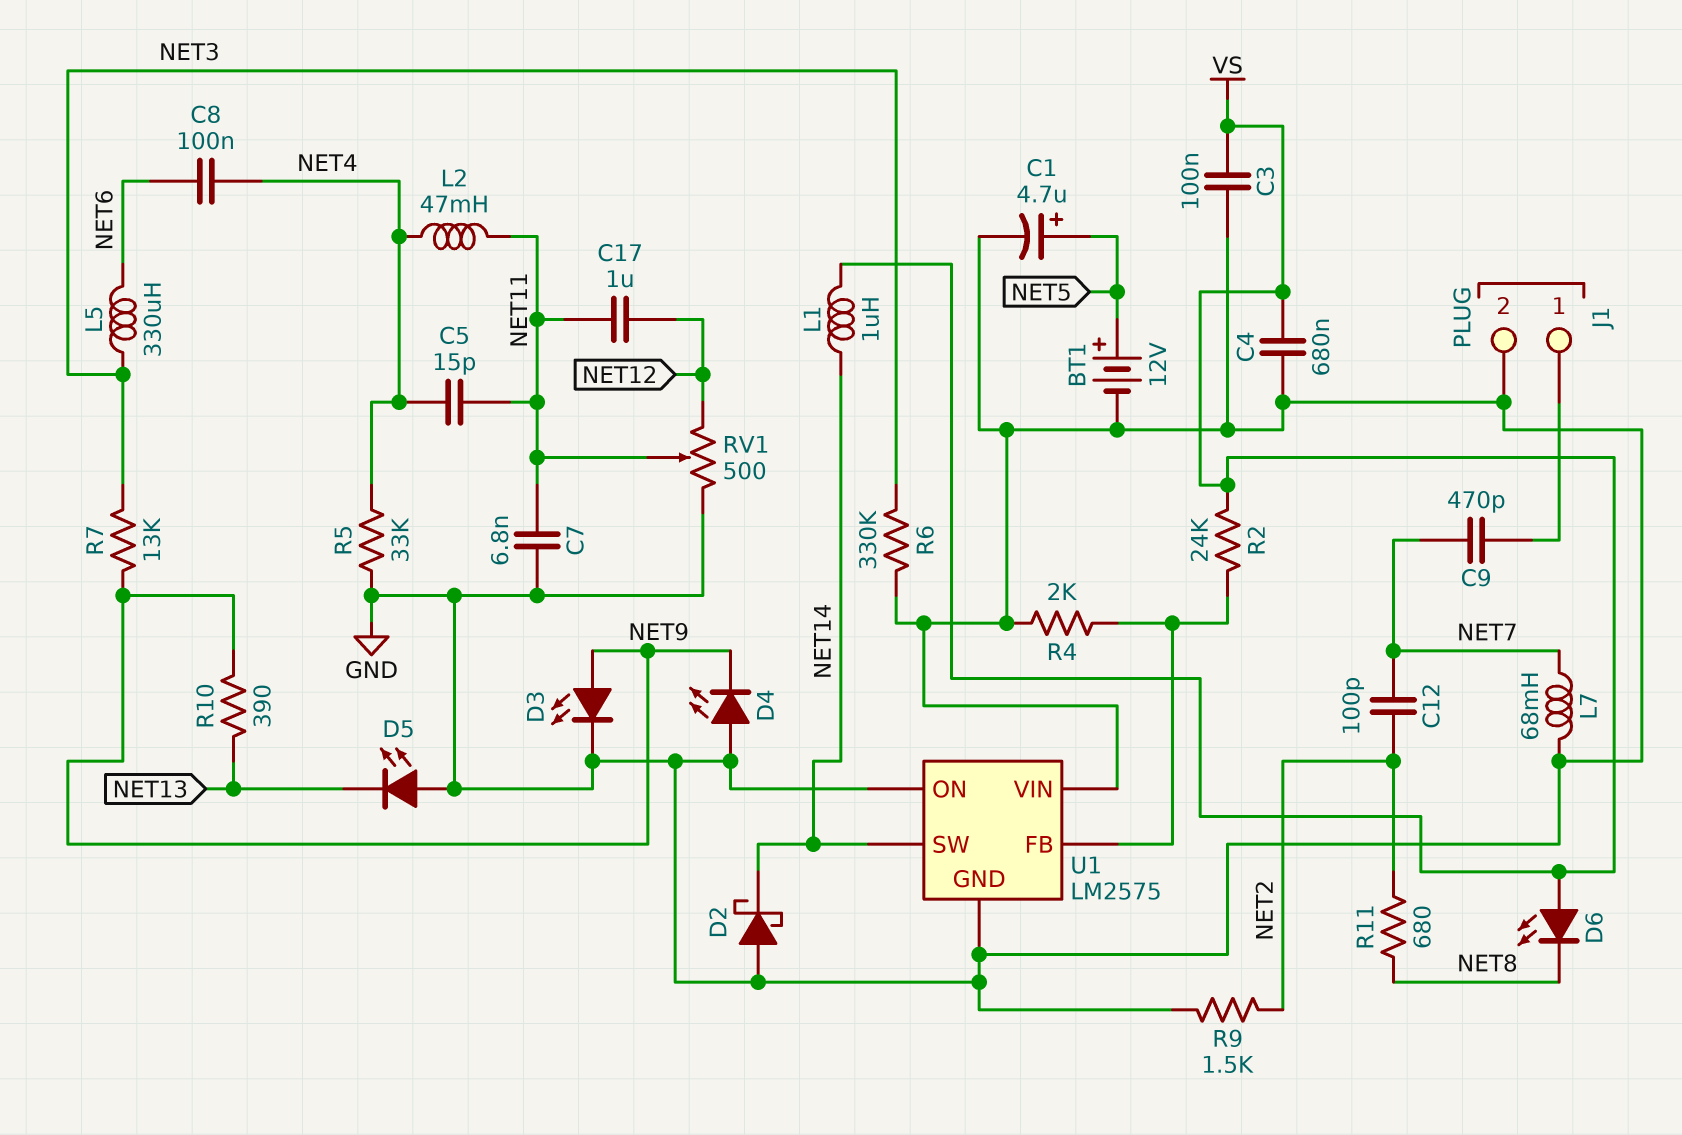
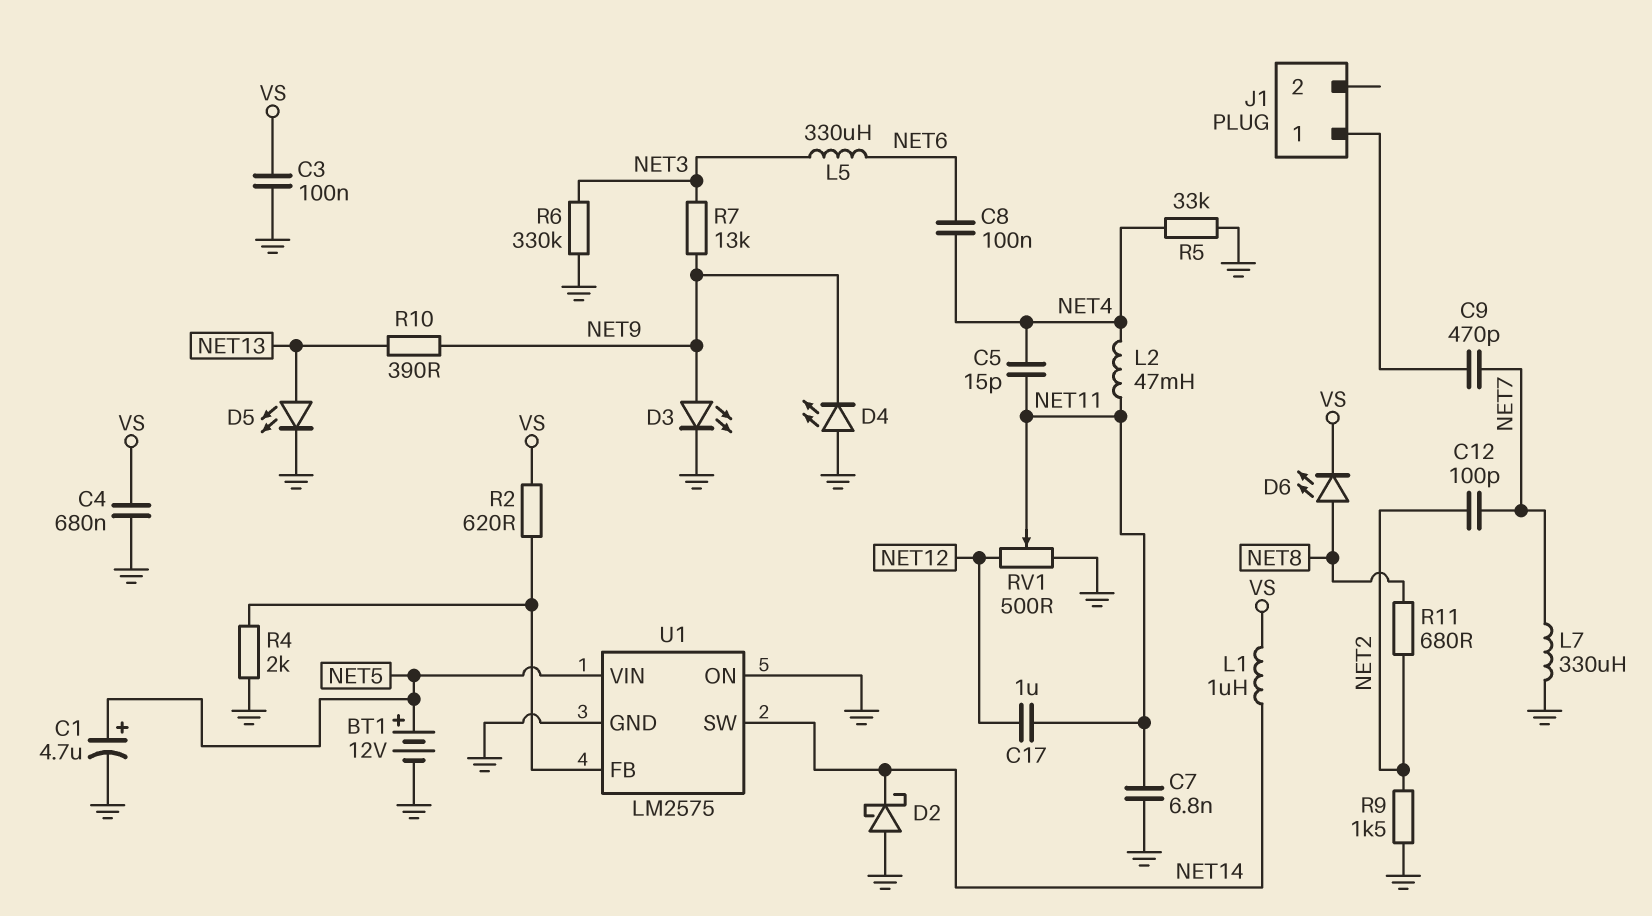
D5: LED (A GND, K NET13) -> LED (A NET13, K GND)
D6: LED (A VS, K NET8) -> LED (A NET8, K VS)
J1 pin 2: GND -> none
L7: 68mH (GND, NET7) -> 330uH (GND, NET7)
R2: 24k (U1/FB, VS) -> 620 (U1/FB, VS)
U1 pin VIN: GND -> NET5

